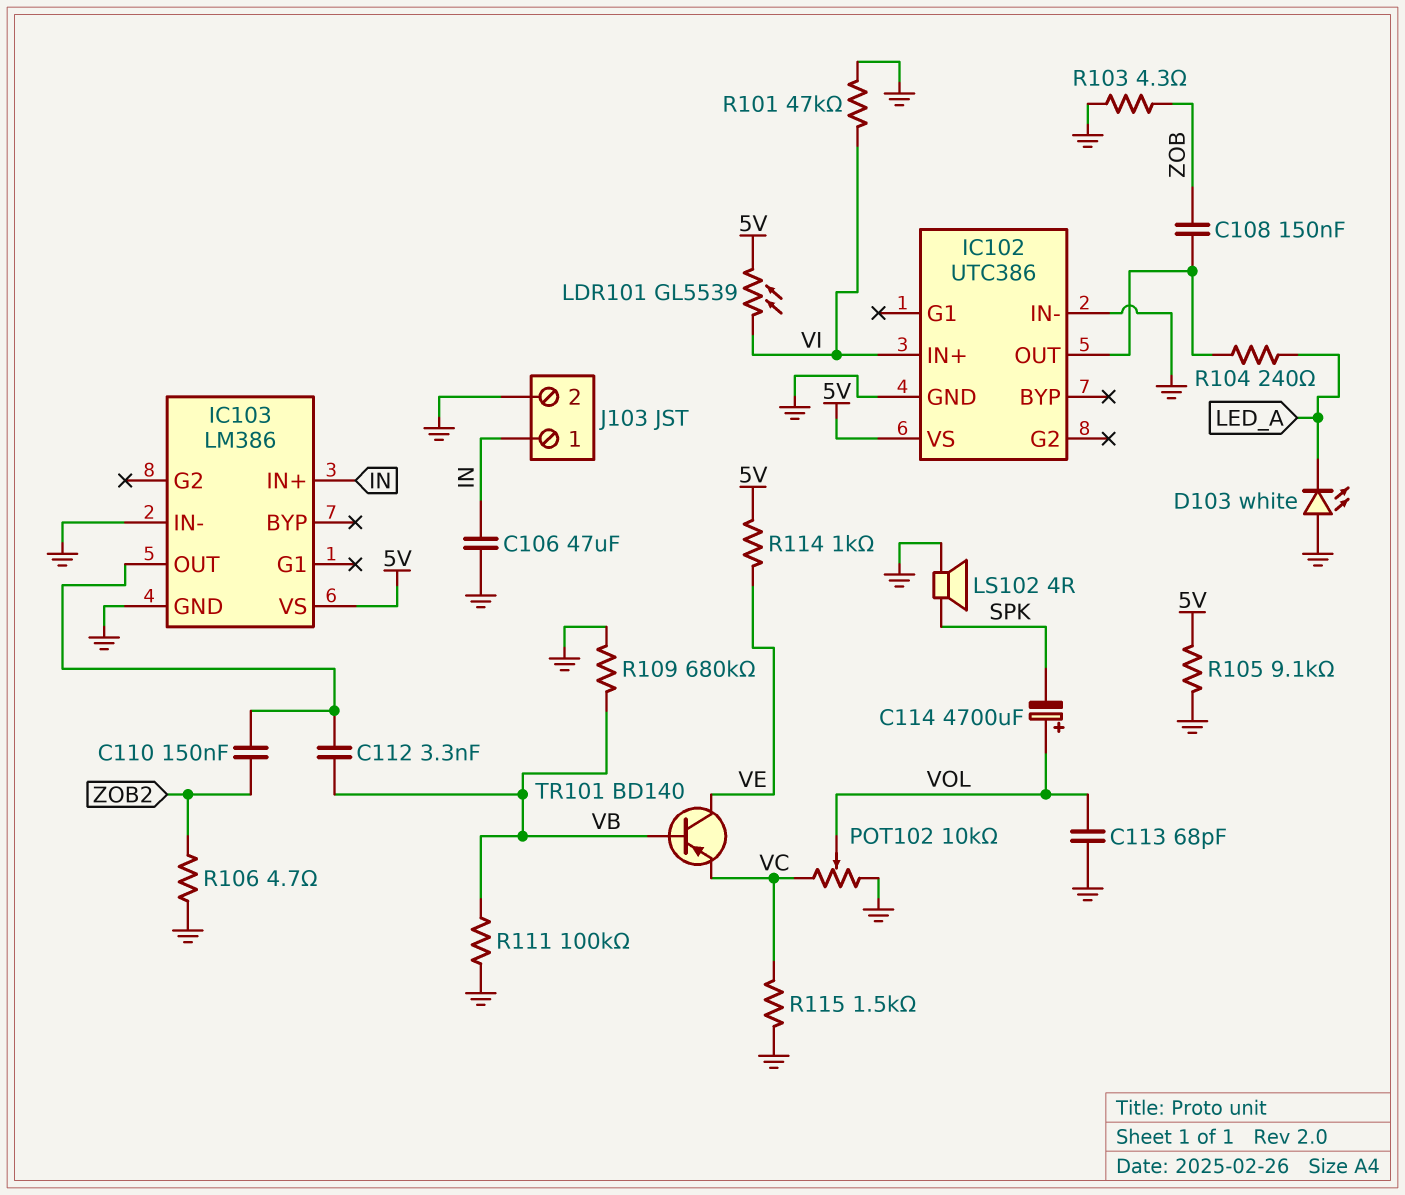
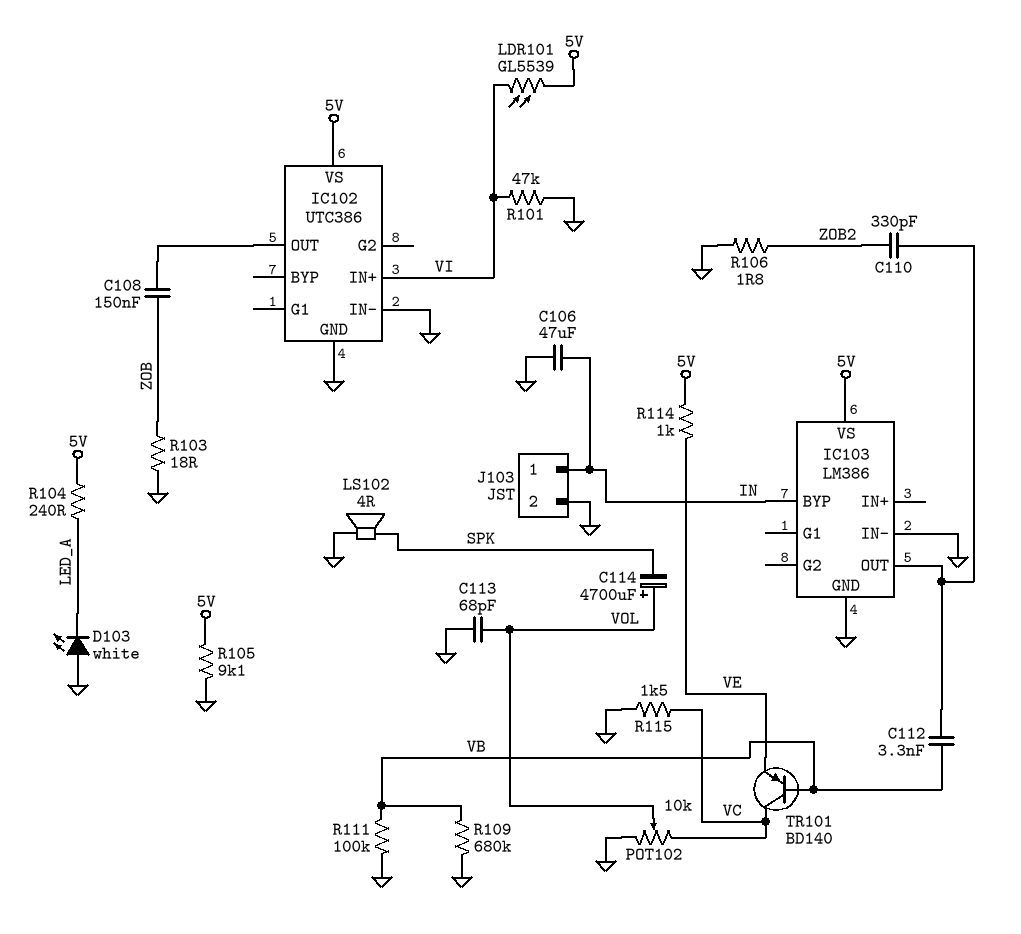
C110: 150nF (IC103/OUT, ZOB2) -> 330pF (IC103/OUT, ZOB2)
IC103 pin BYP: none -> IN
IC103 pin IN+: IN -> none
R103: 4.3 (GND, ZOB) -> 18 (GND, ZOB)
R104: 240 (IC102/OUT, LED_A) -> 240 (5V, LED_A)
R106: 4.7 (GND, ZOB2) -> 1.8 (GND, ZOB2)
TR101: PNP BD140 (B VB, C VE, E VC) -> PNP BD140 (B VB, C VC, E VE)

